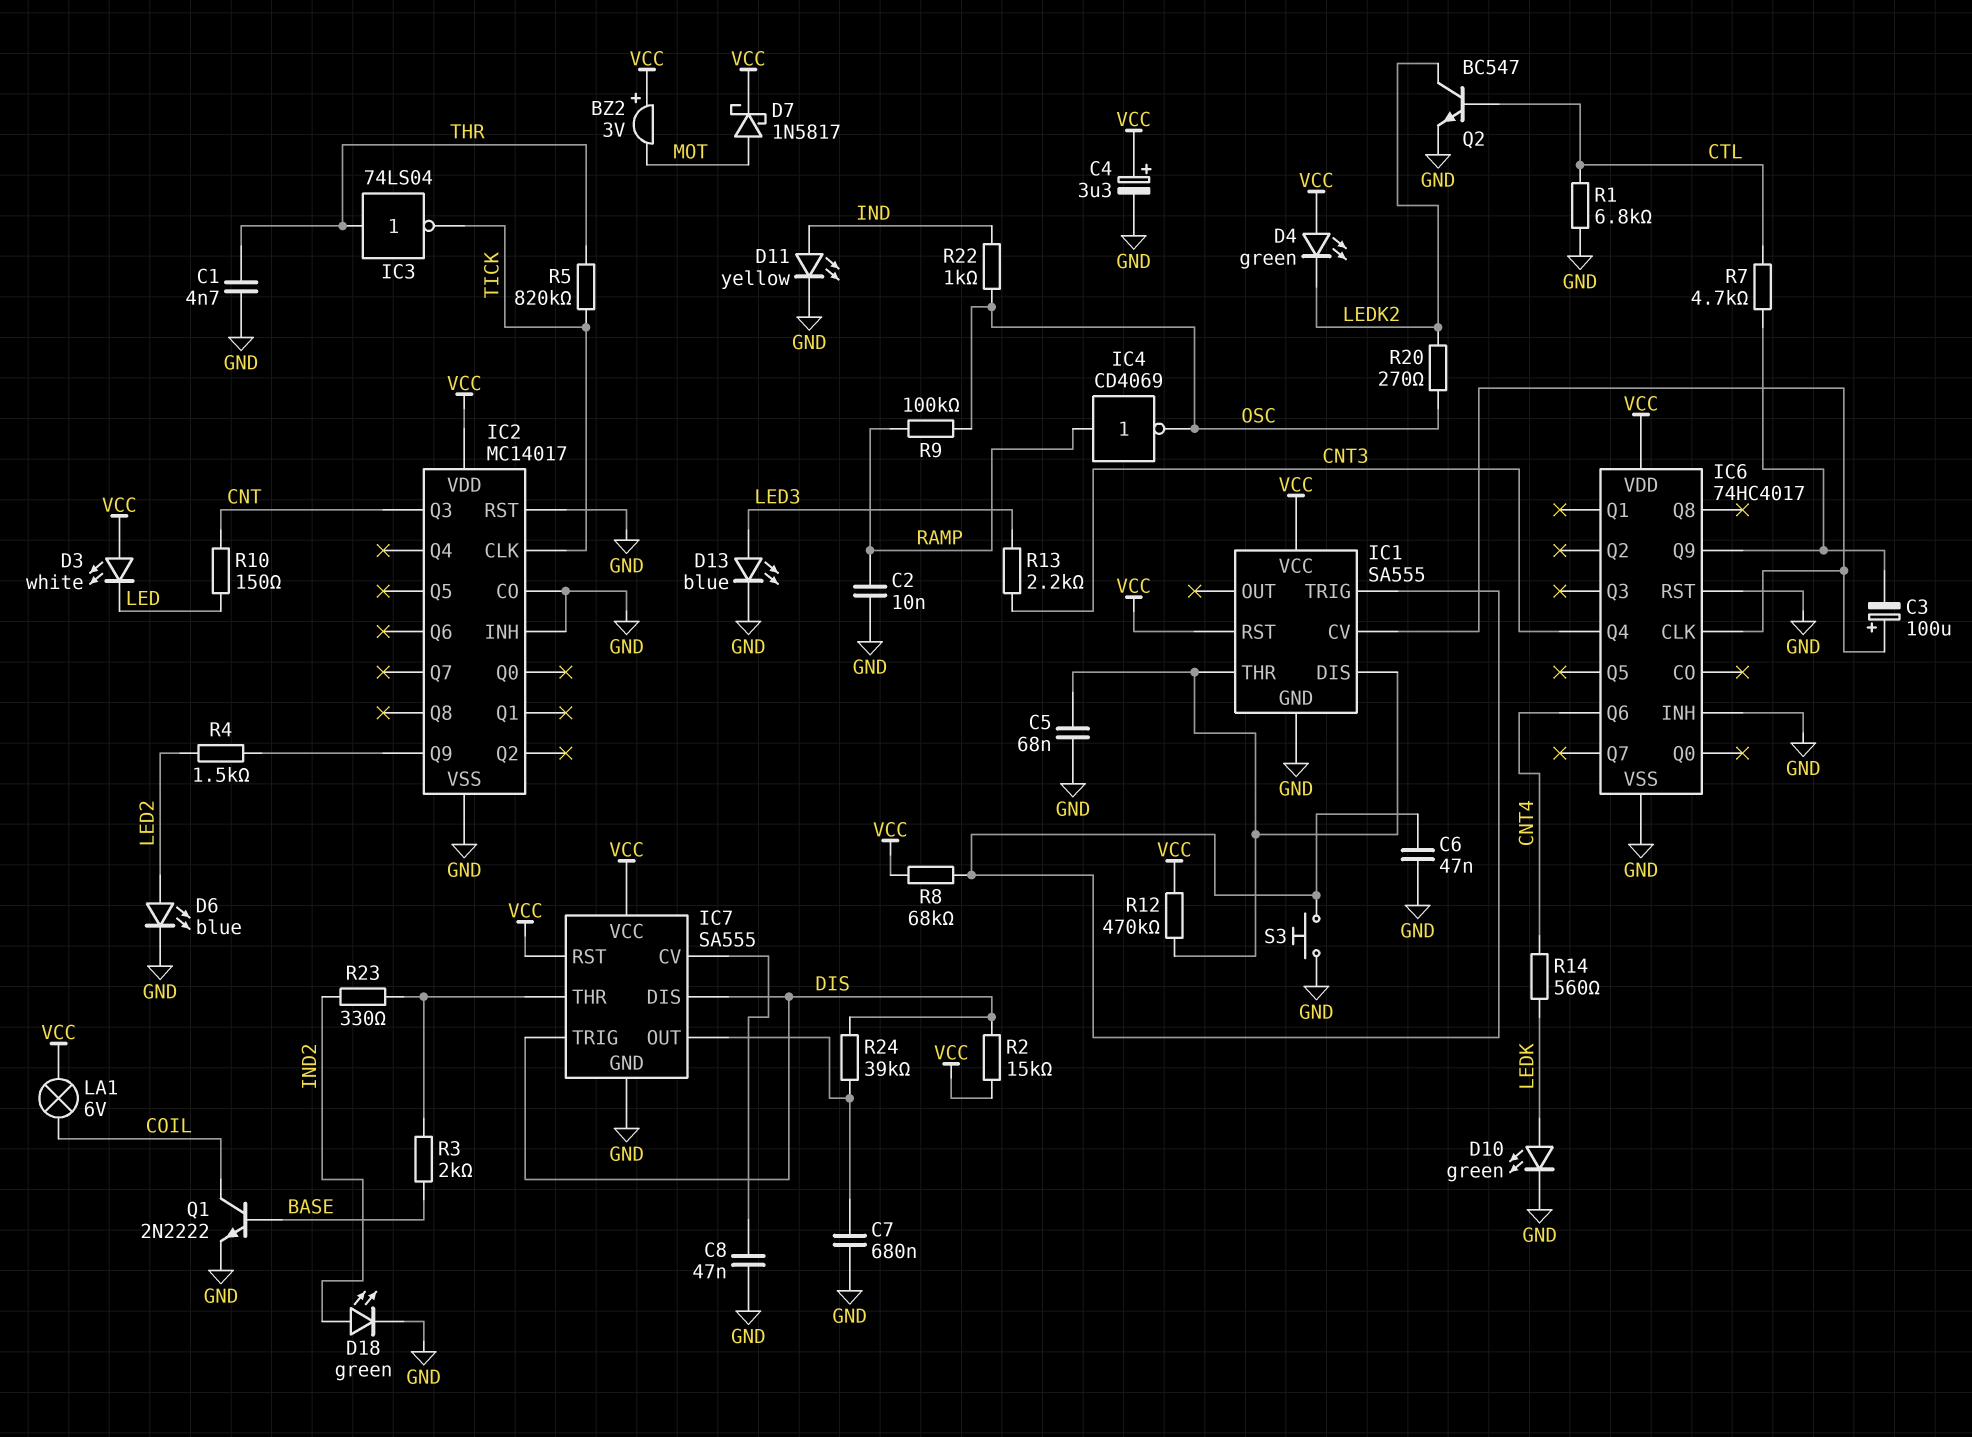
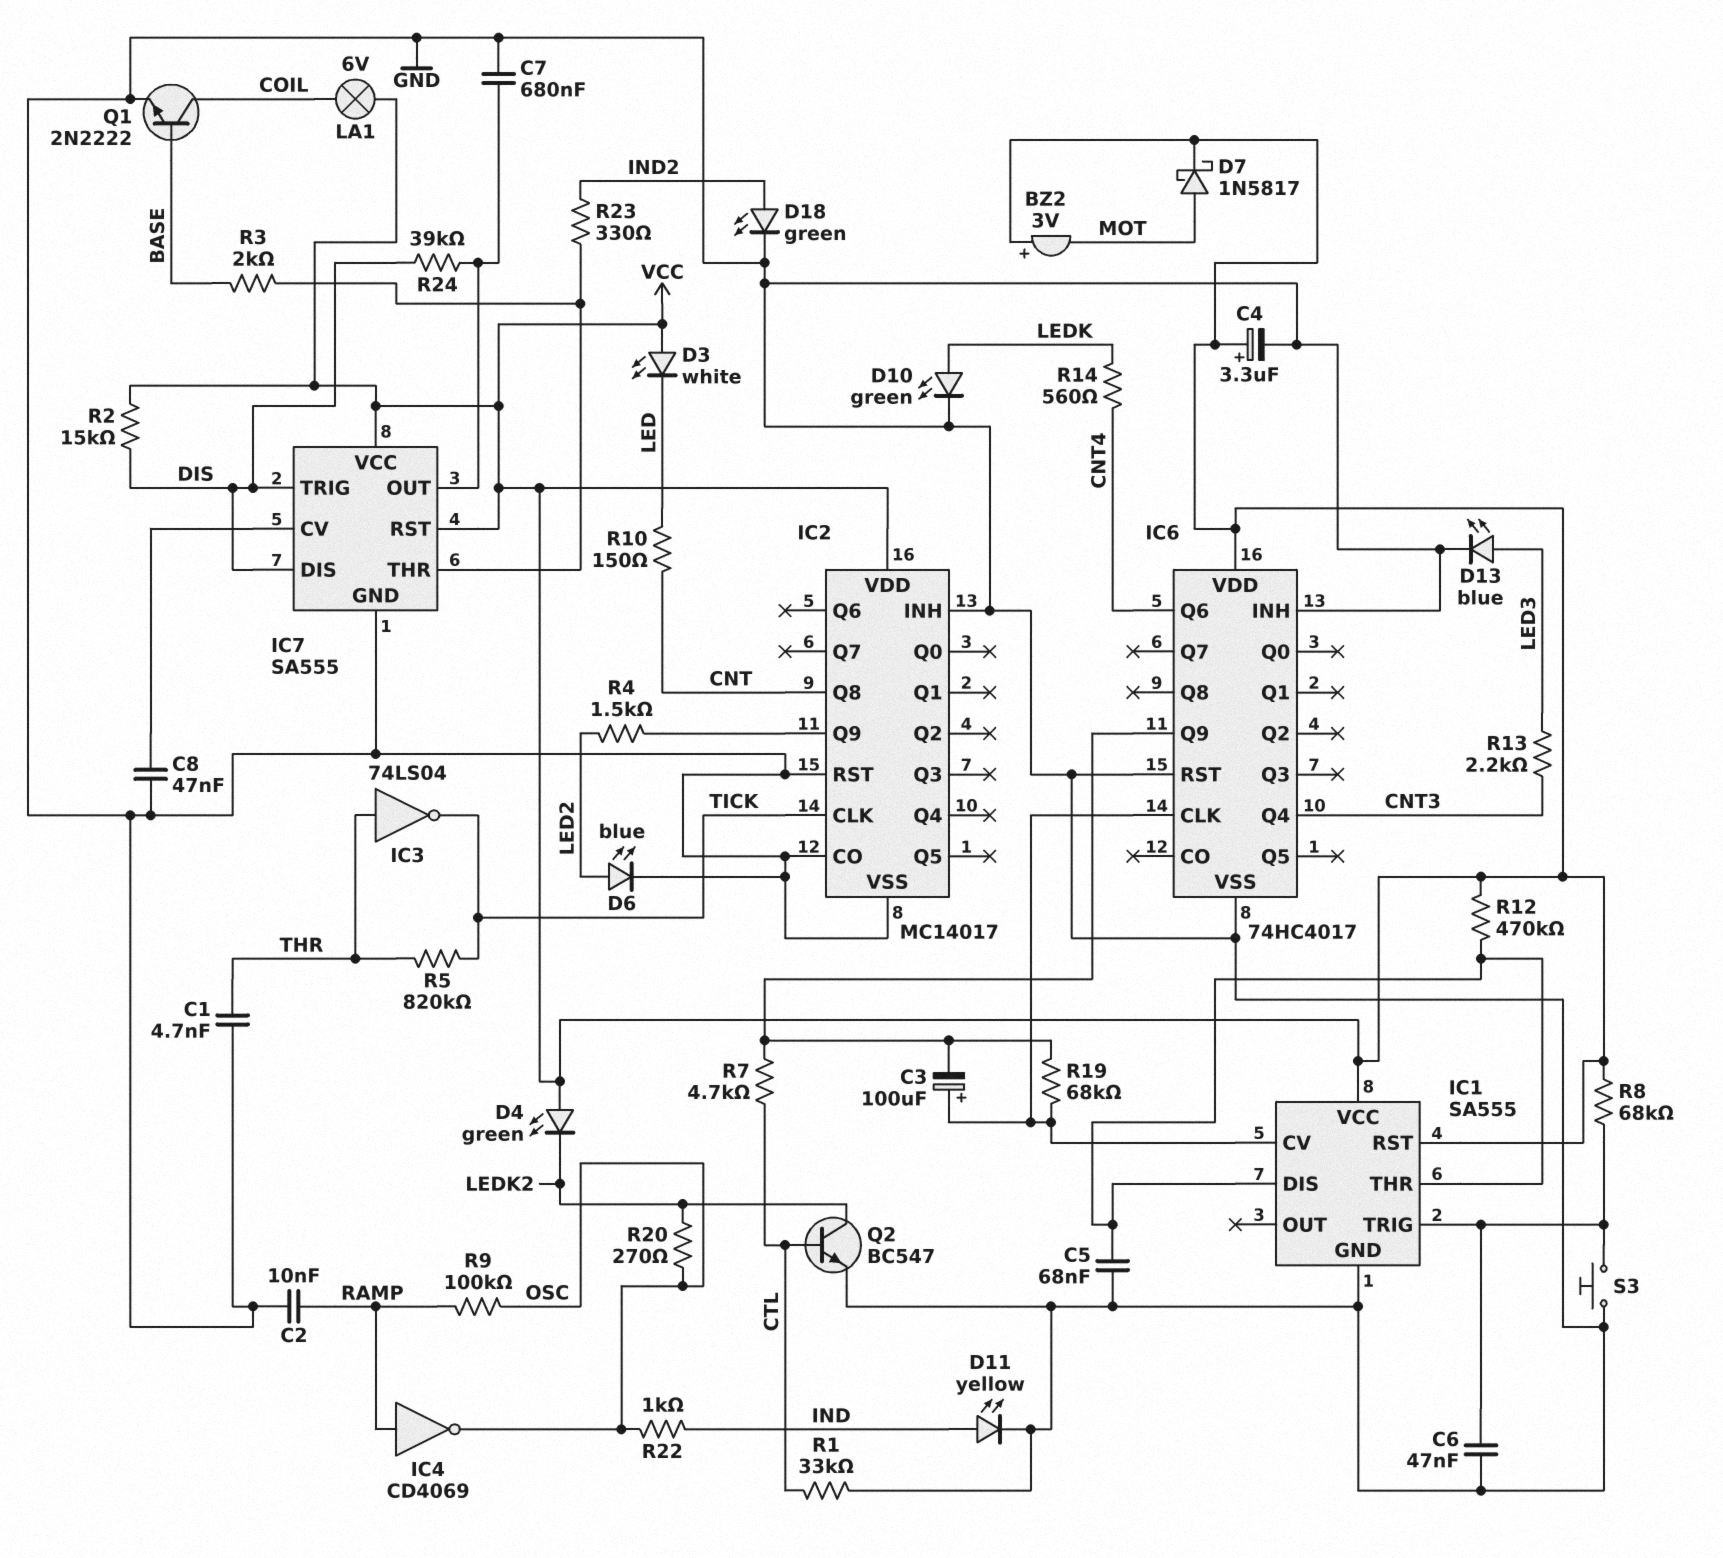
IC2 pin Q3: CNT -> none
IC2 pin Q8: none -> CNT
R1: 6.8k (CTL, GND) -> 33k (CTL, GND)
R19: none -> 68k (IC1/CV, IC6/Q9)

